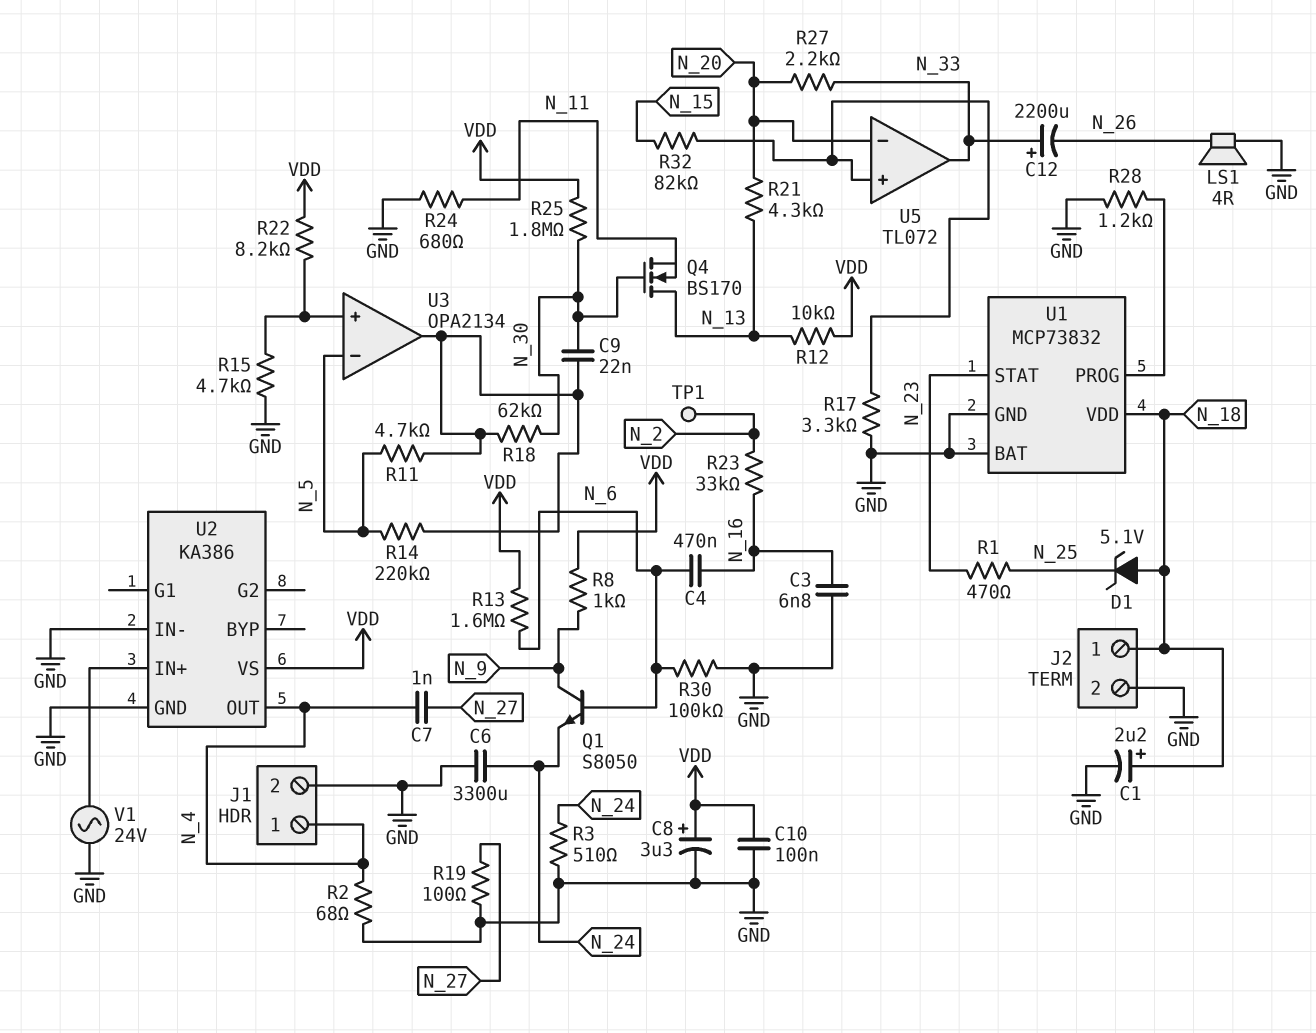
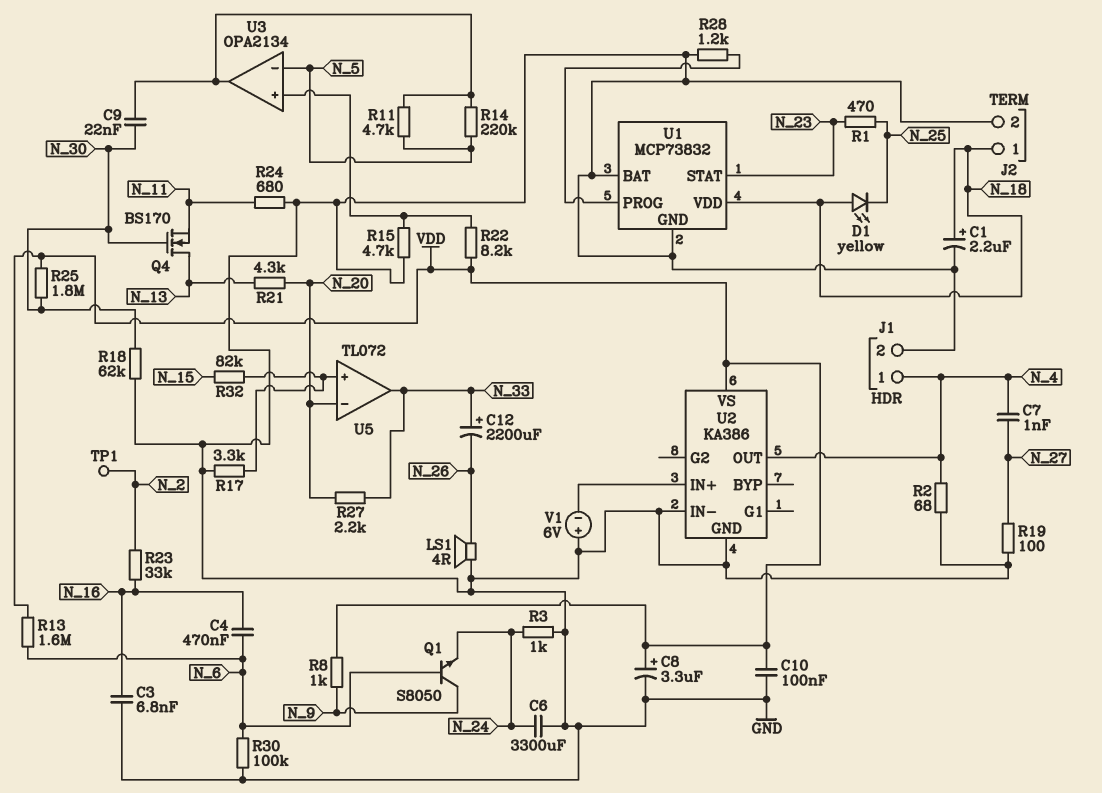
D1: zener 5.1V (A N_18, K N_25) -> LED yellow (A N_18, K N_25)
R3: 510 (GND, N_24) -> 1k (GND, N_24)
R12: 10k (N_13, VDD) -> none
R18: 62k (N_30, U3/out) -> 62k (GND, N_30)
V1: AC 24V (GND, U2/IN+) -> 6V (plus GND, minus U2/IN+)

